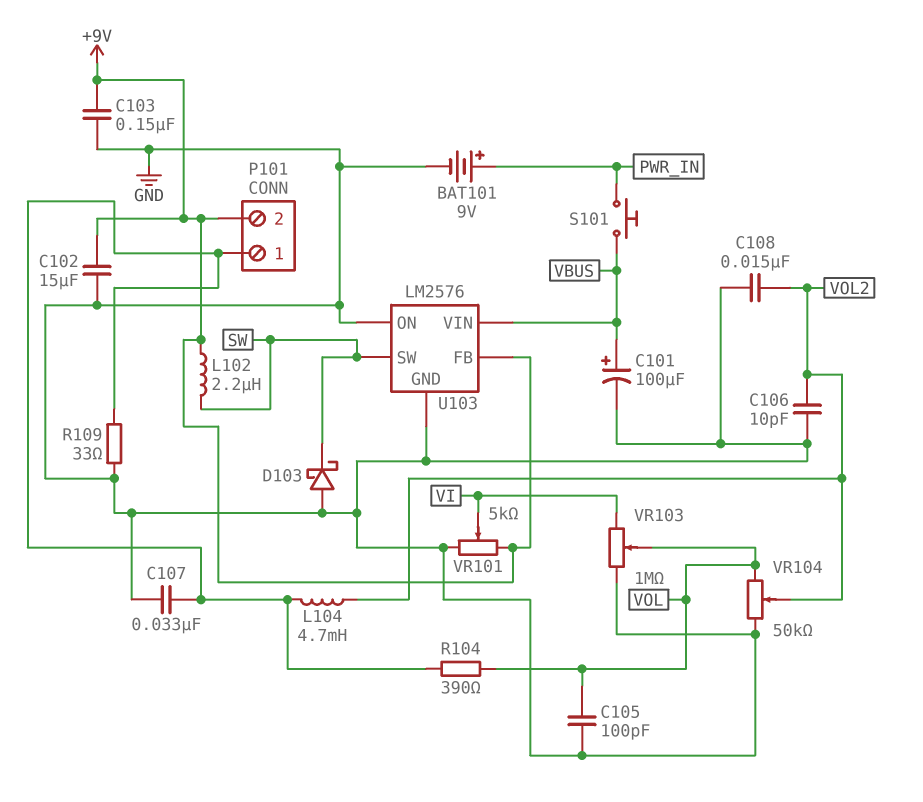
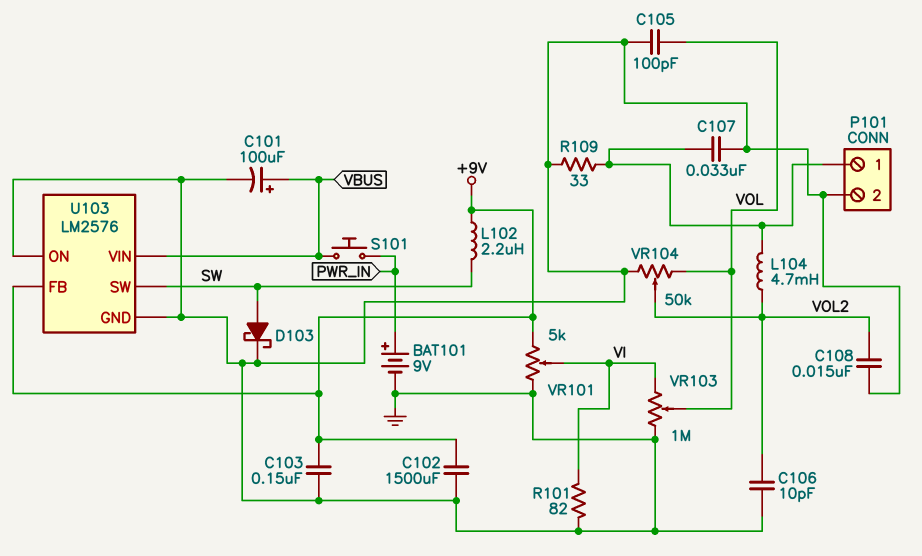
C102: 15uF (+9V, GND) -> 1500uF (+9V, GND)
D103: schottky (A GND, K SW) -> schottky (A SW, K GND)
P101 pin 2: +9V -> GND
R101: none -> 82 (GND, VI)
R104: 390 (P101/1, VOL) -> none

